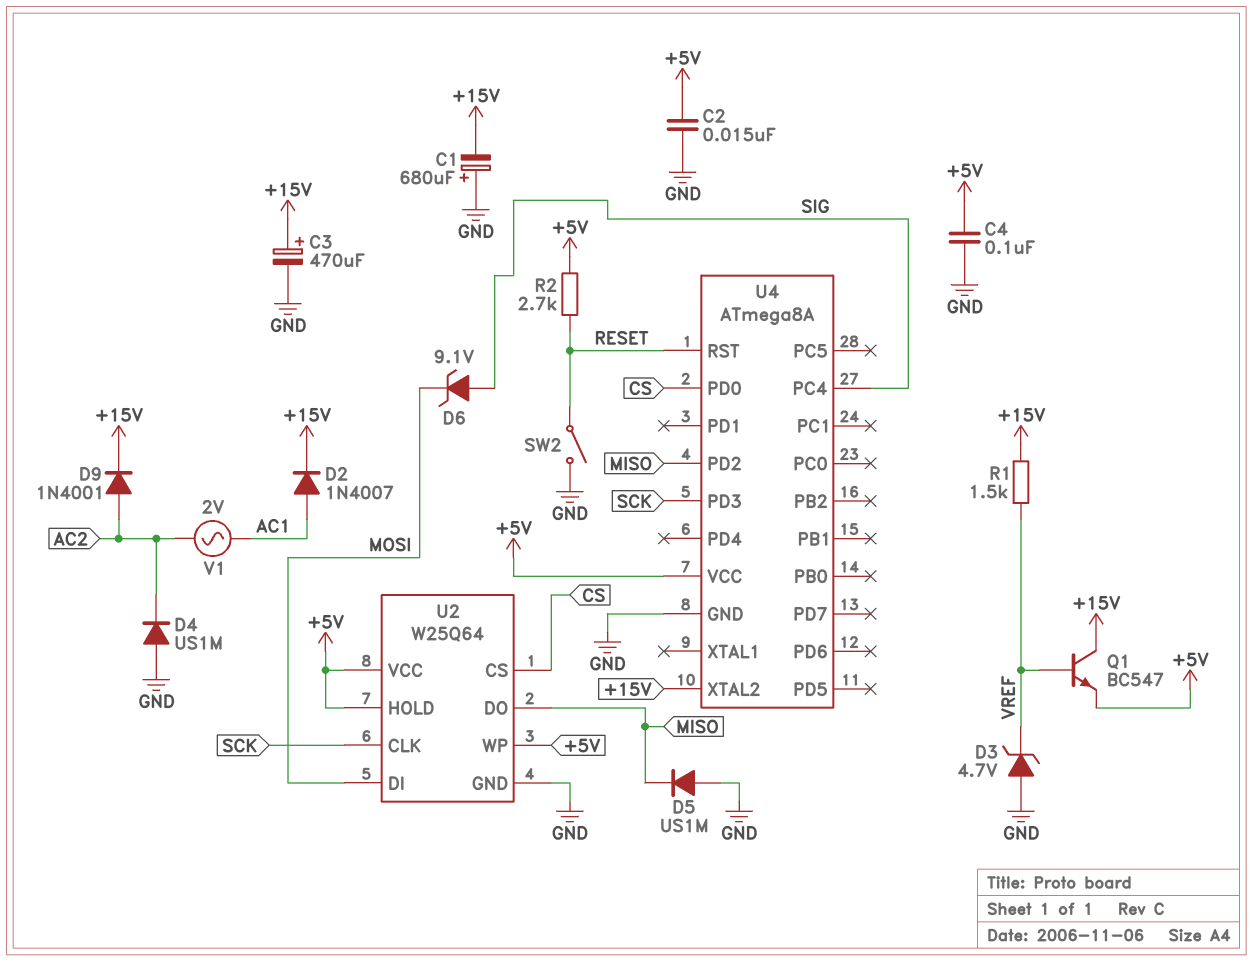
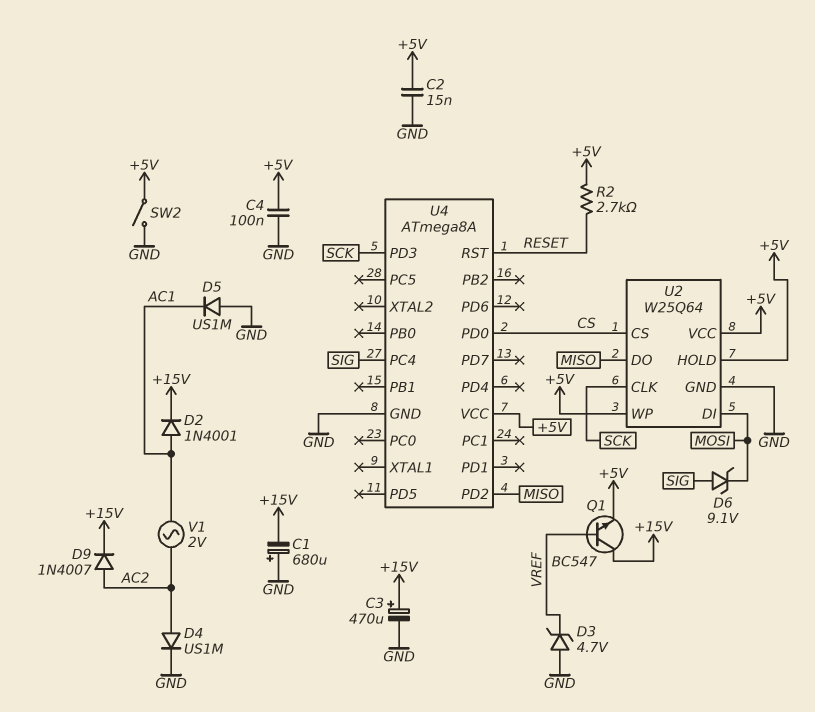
D2: diode 1N4007 (A AC1, K +15V) -> diode 1N4001 (A AC1, K +15V)
D4: diode US1M (A GND, K AC2) -> diode US1M (A AC2, K GND)
D5: diode US1M (A GND, K MISO) -> diode US1M (A GND, K AC1)
D9: diode 1N4001 (A AC2, K +15V) -> diode 1N4007 (A AC2, K +15V)
R1: 1.5k (+15V, VREF) -> none
SW2: switch (GND, RESET) -> switch (+5V, GND)
U4 pin XTAL2: +15V -> none

